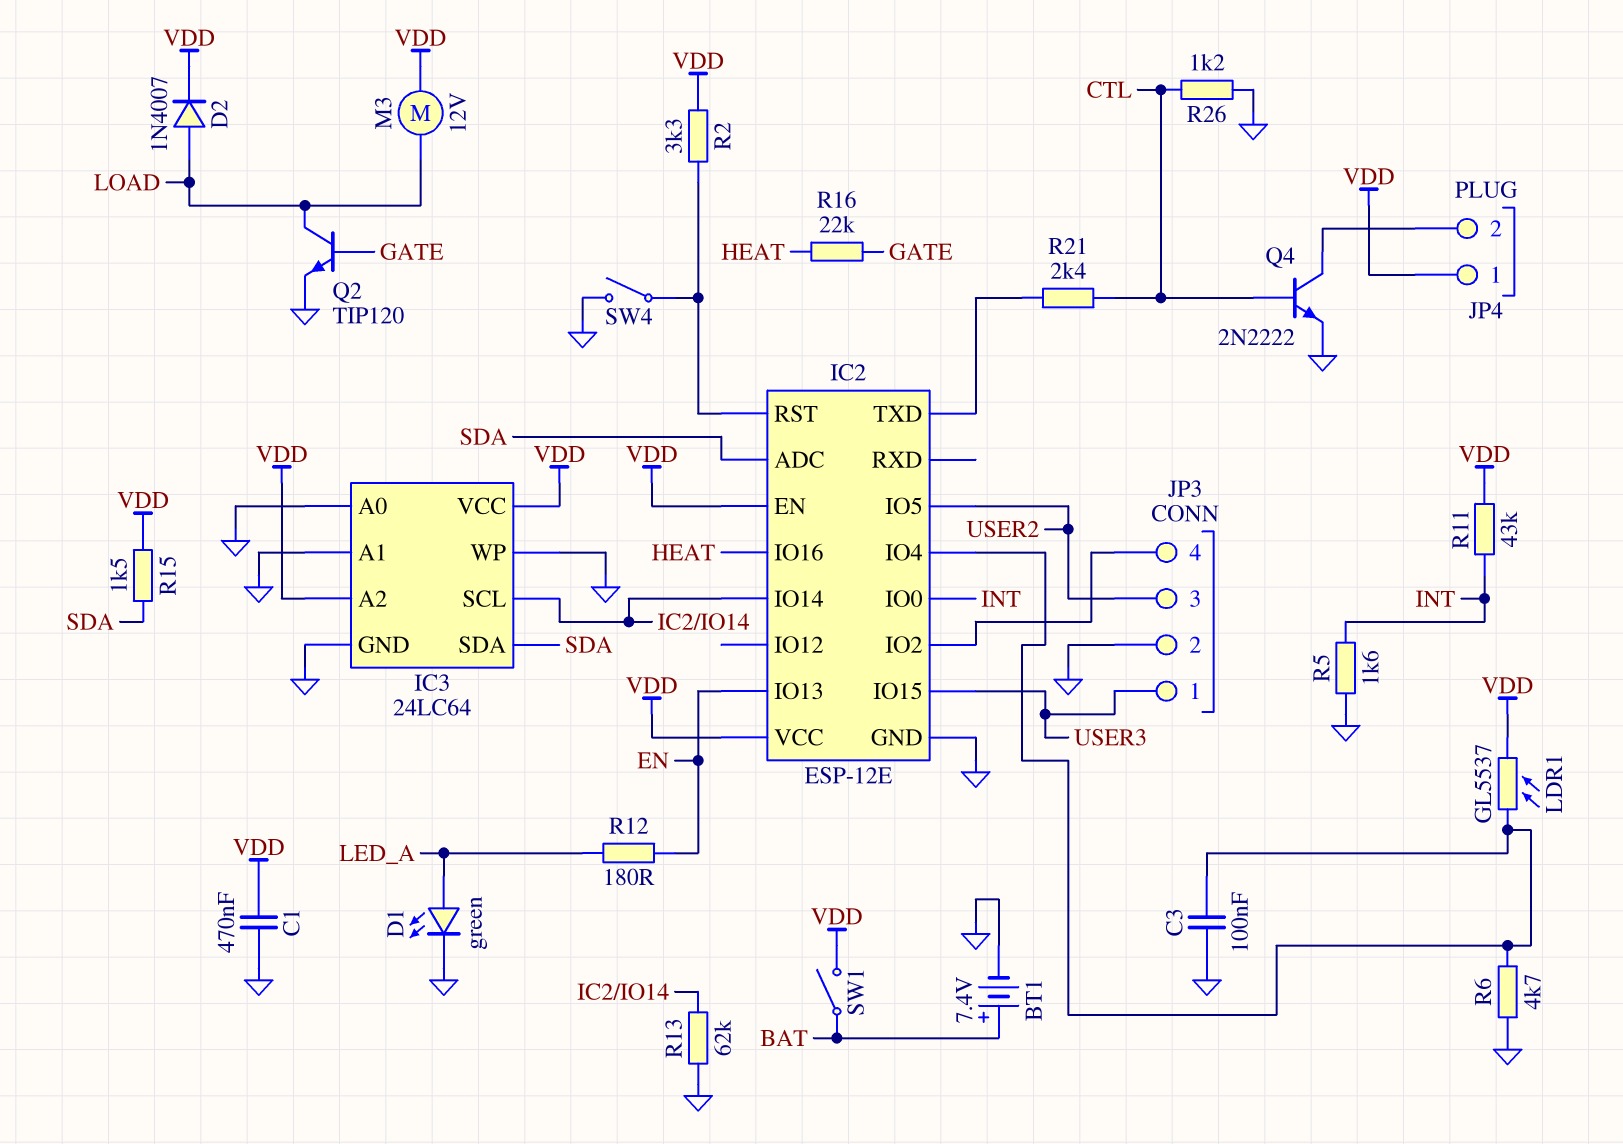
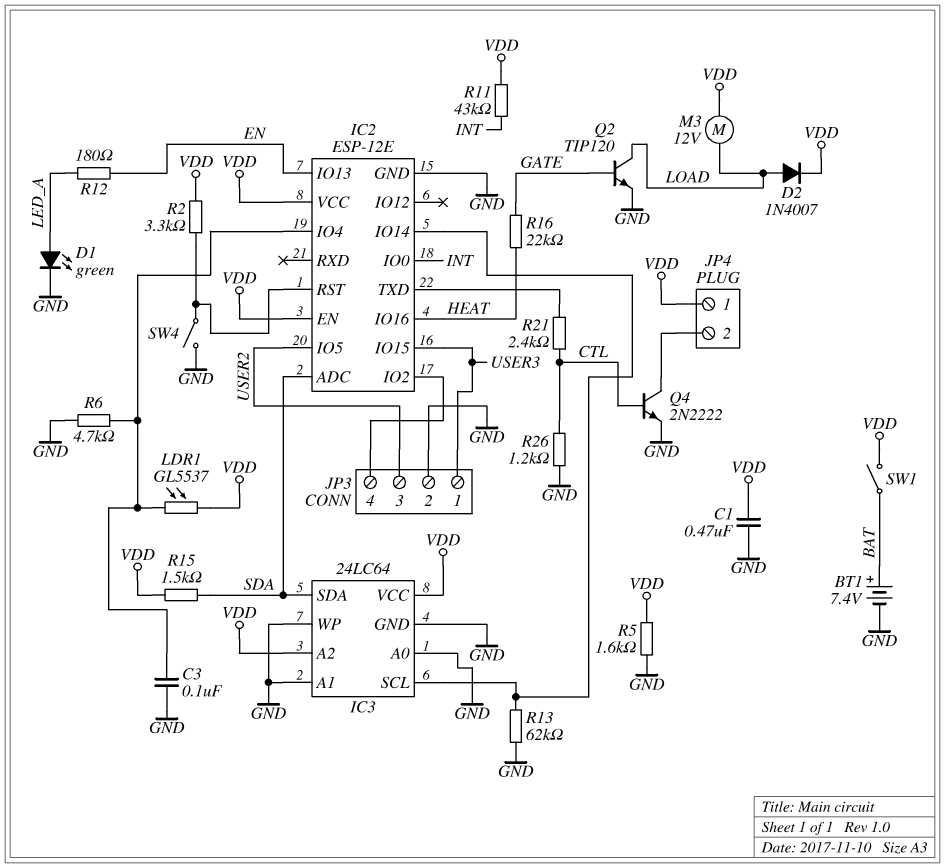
R5: 1.6k (GND, INT) -> 1.6k (GND, VDD)

